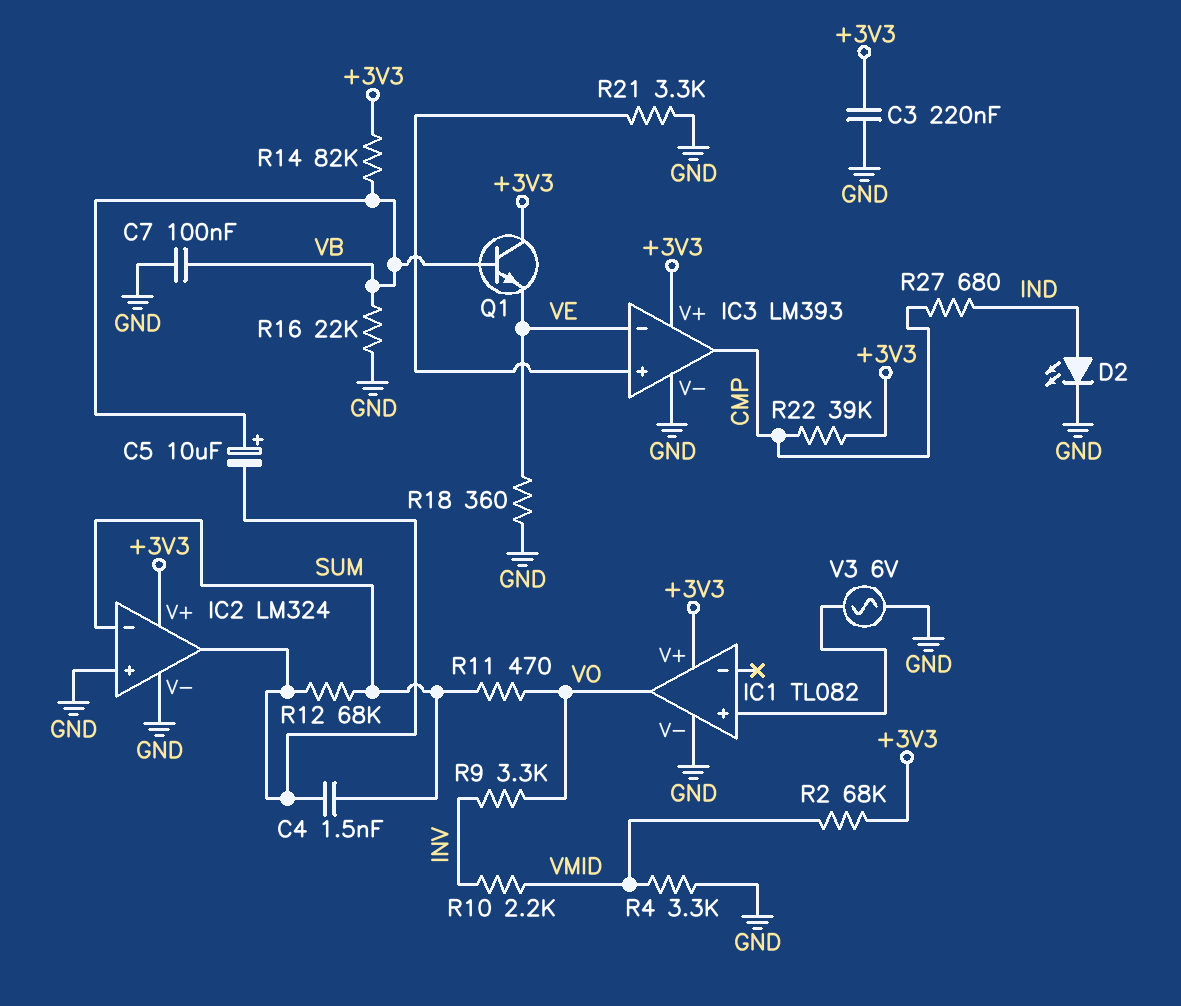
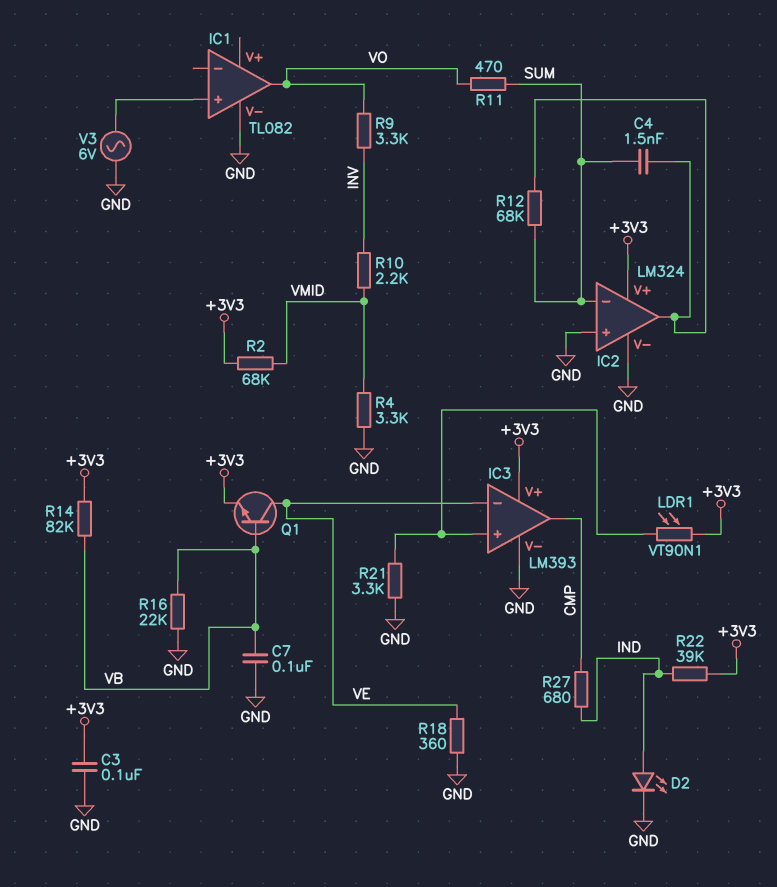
C3: 220nF (+3V3, GND) -> 100nF (+3V3, GND)
C5: 10uF (plus VB, minus IC2/out) -> none
IC1 pin V+: +3V3 -> none
LDR1: none -> VT90N1 (+3V3, IC3/in+)
Q1: NPN (B VB, C +3V3, E VE) -> NPN (B VB, C VE, E +3V3)
R22: 39k (+3V3, CMP) -> 39k (+3V3, IND)

